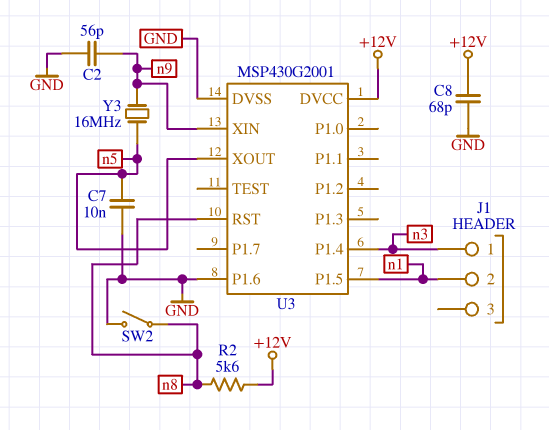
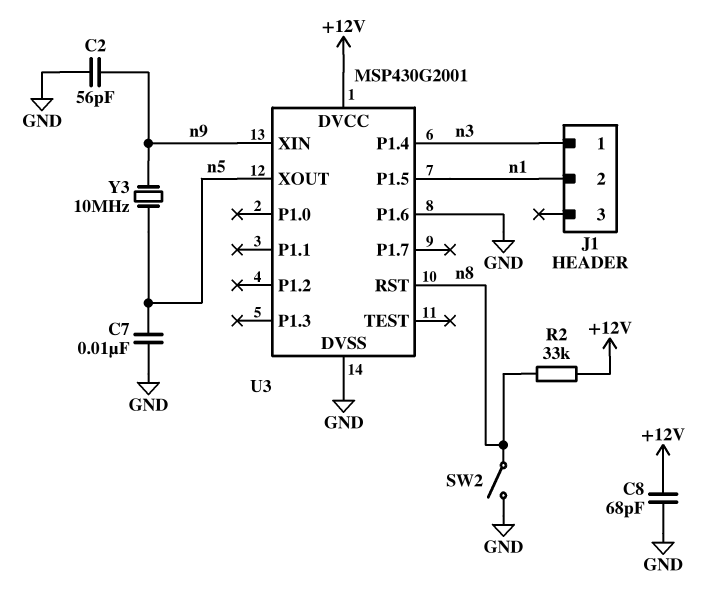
R2: 5.6k (+12V, n8) -> 33k (+12V, n8)
Y3: 16MHz (n5, n9) -> 10MHz (n5, n9)

